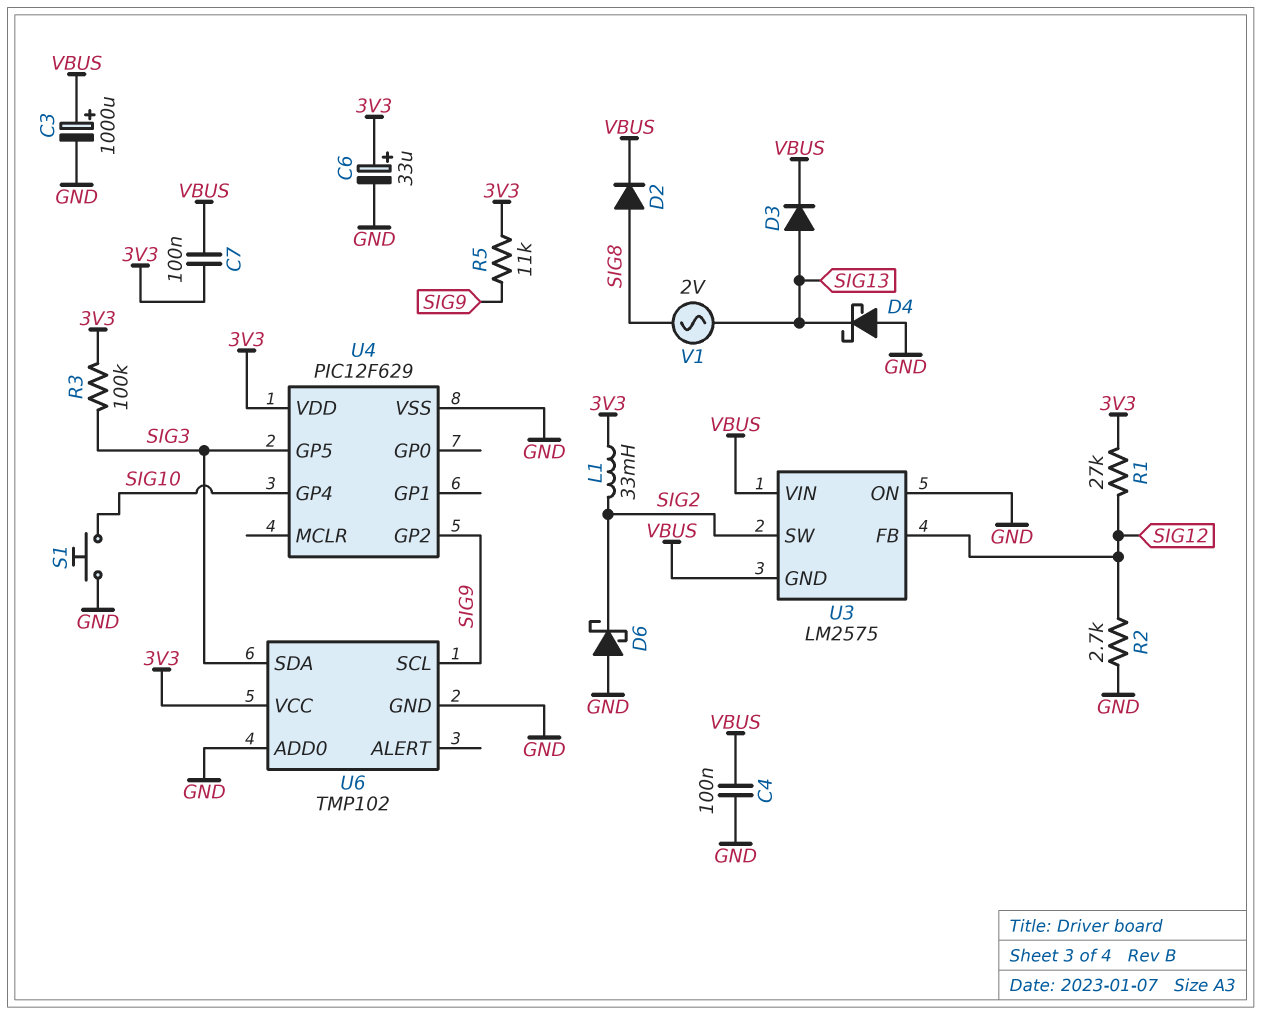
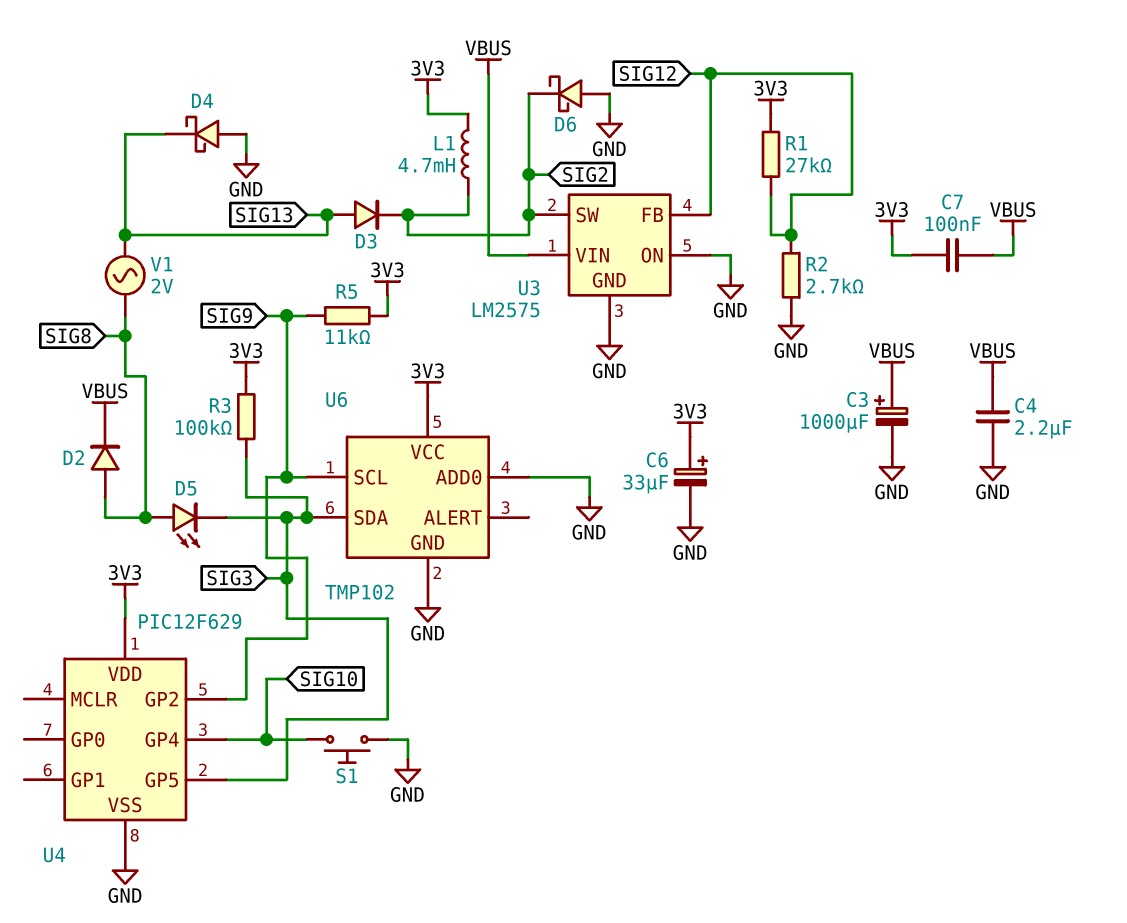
C4: 100nF (GND, VBUS) -> 2.2uF (GND, VBUS)
D3: diode (A SIG13, K VBUS) -> diode (A SIG13, K SIG2)
D5: none -> LED (A SIG8, K SIG3)
L1: 33mH (3V3, SIG2) -> 4.7mH (3V3, SIG2)
U3 pin GND: VBUS -> GND

